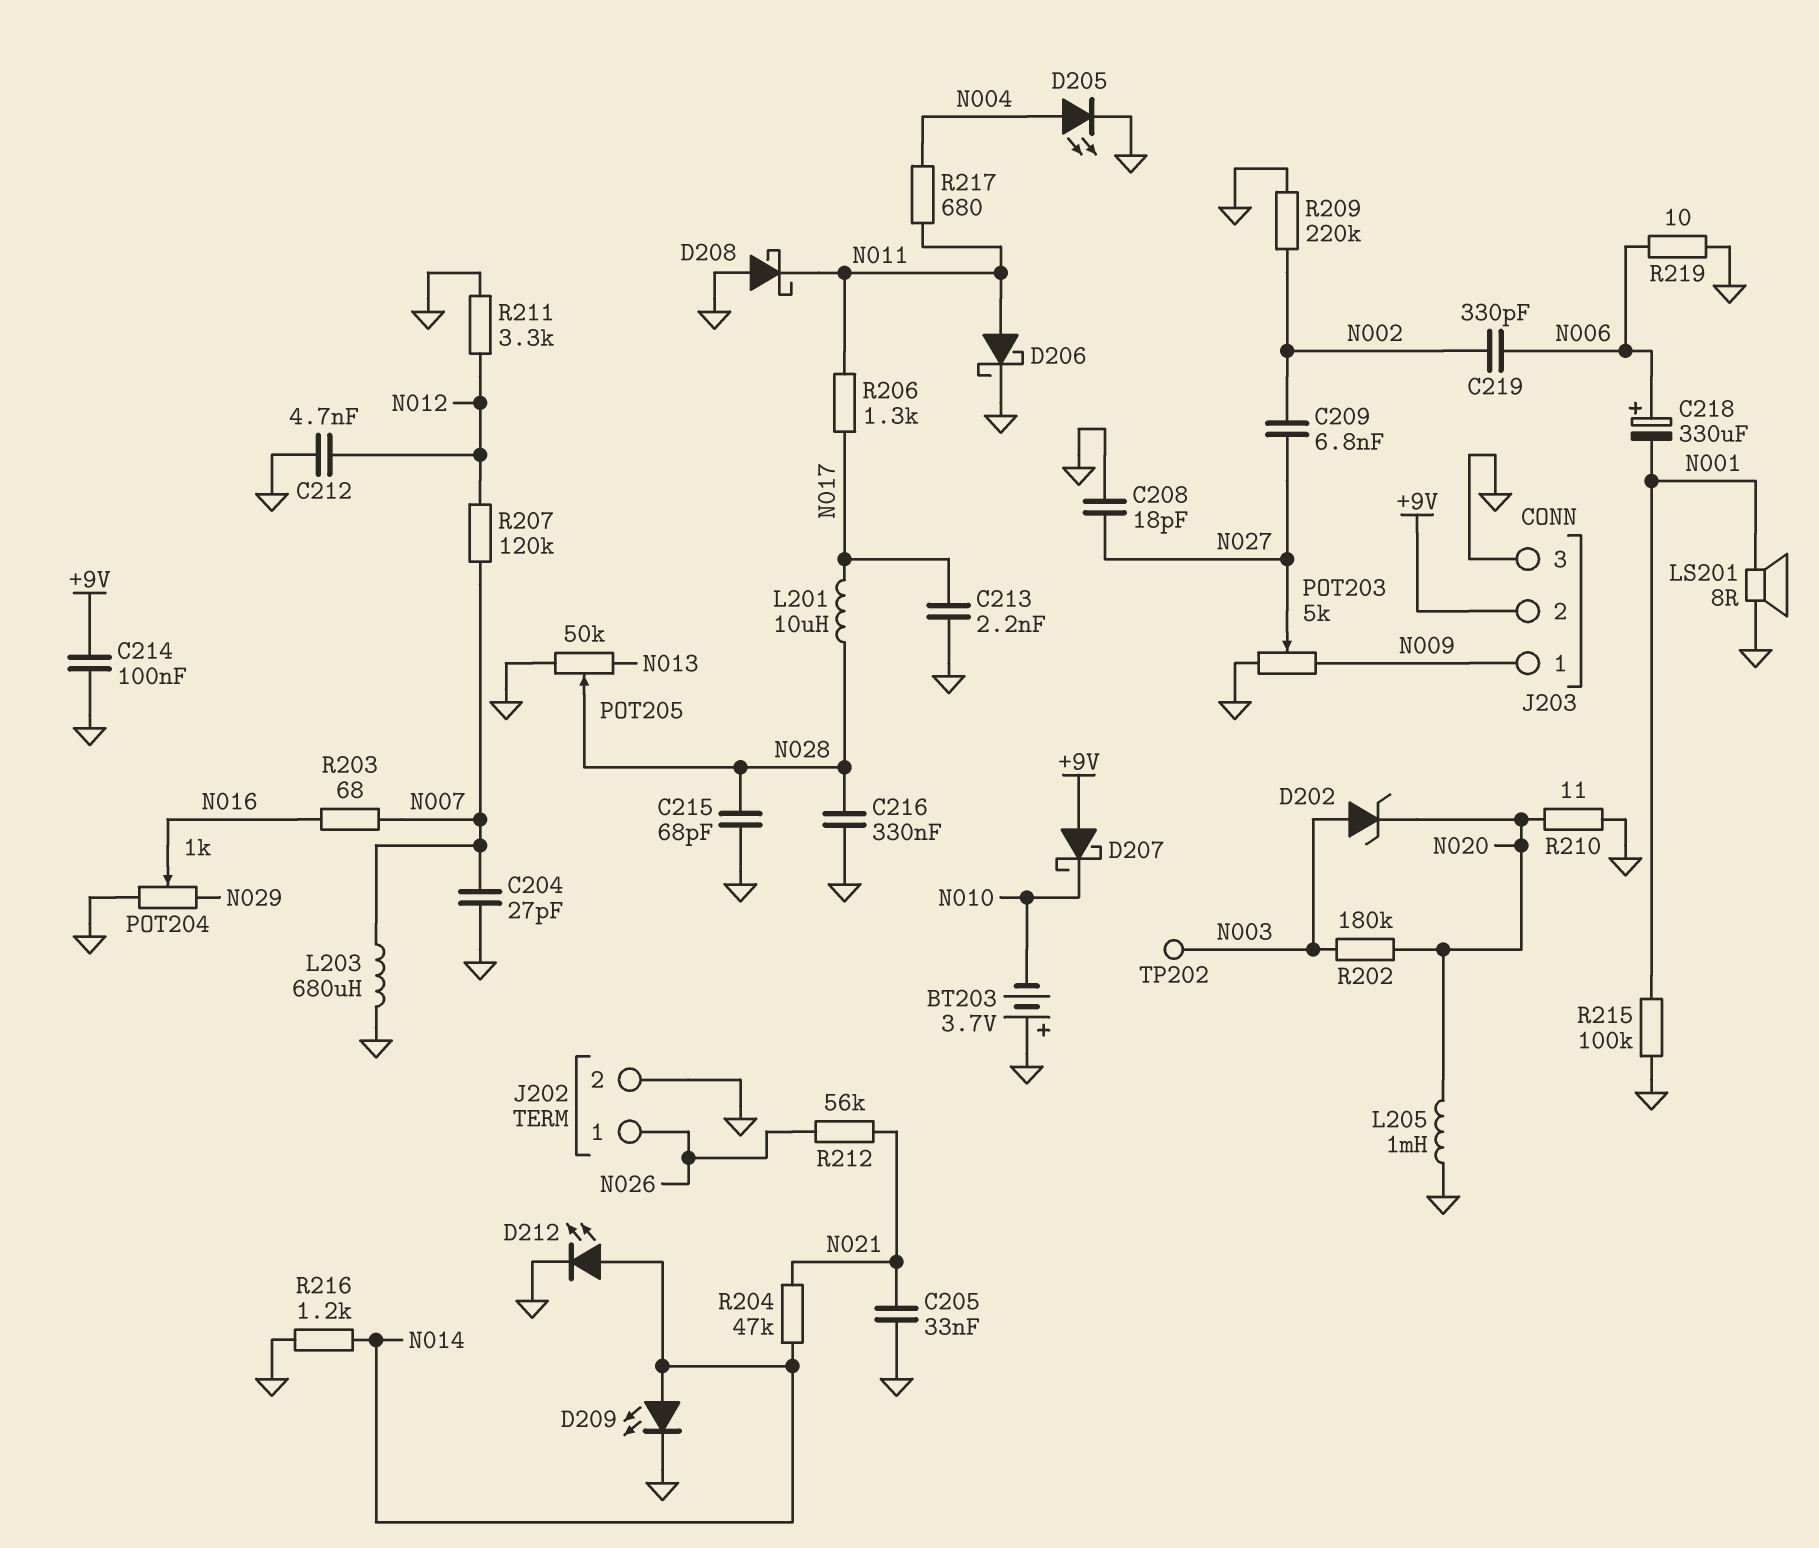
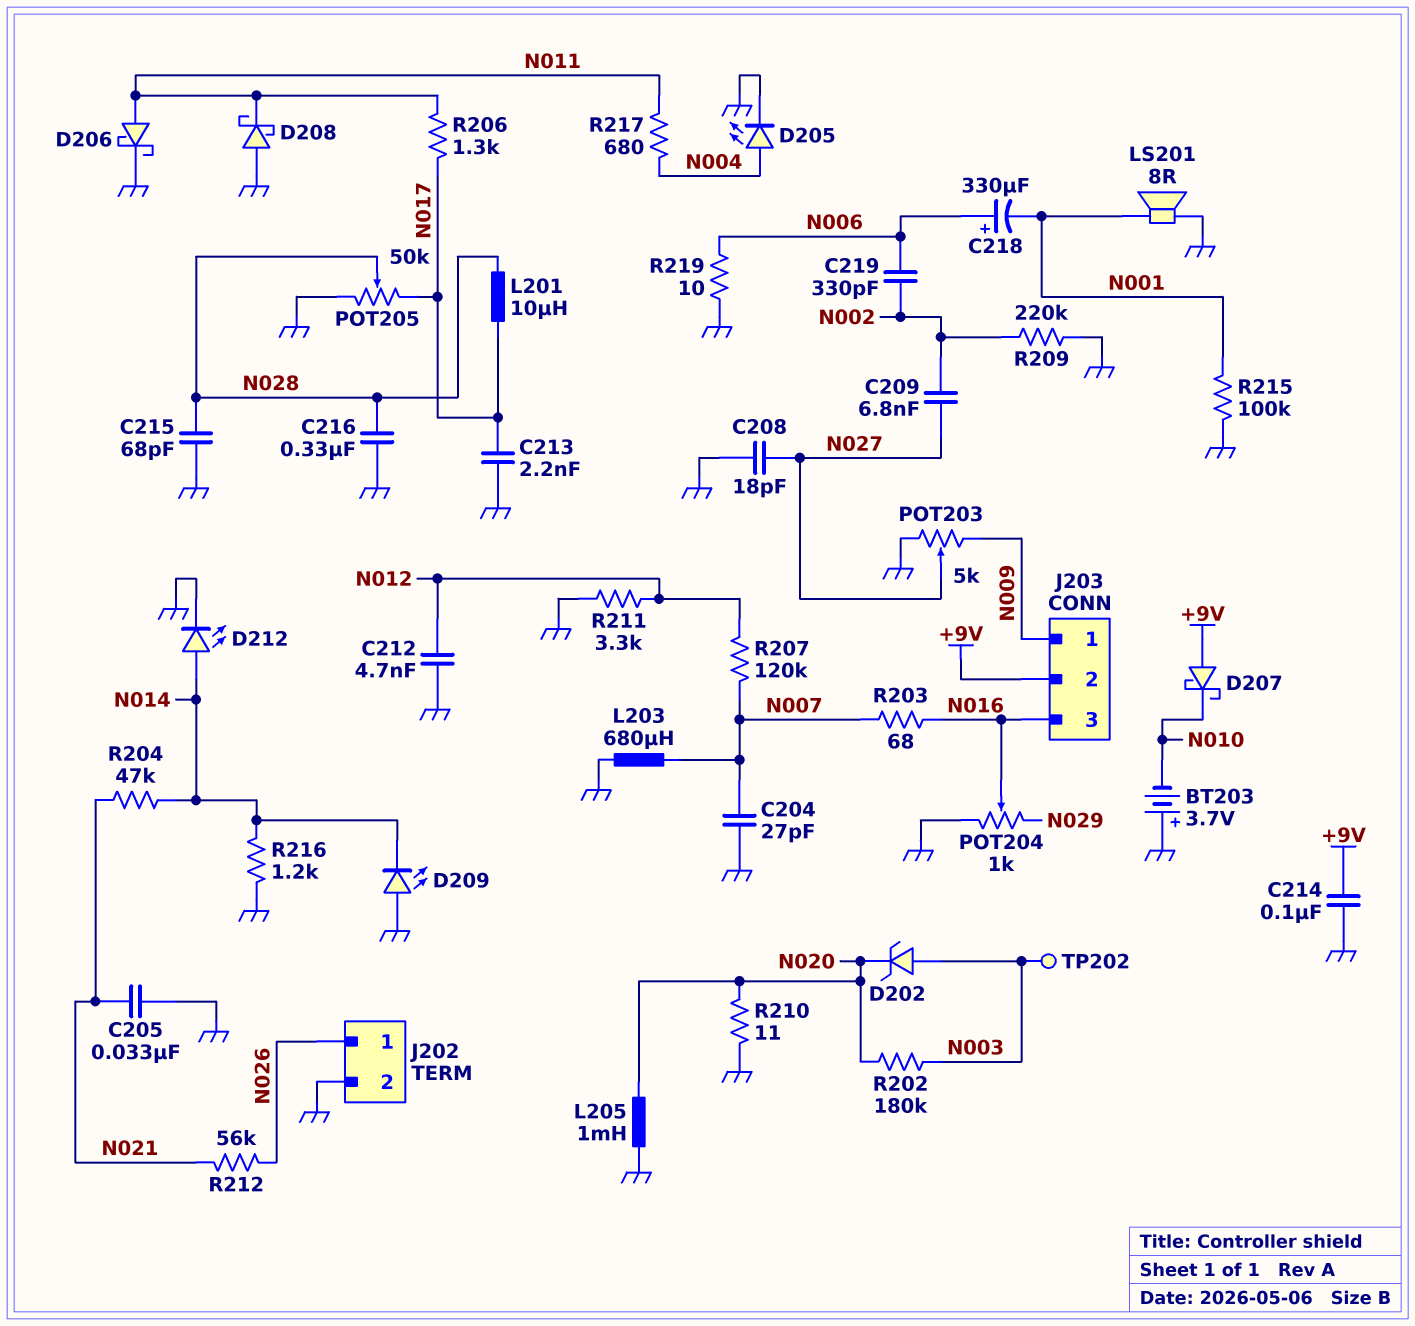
D209: LED (A N014, K GND) -> LED (A GND, K N014)
J203 pin 3: GND -> N016
POT205: 50k (GND, N013, wiper N028) -> 50k (GND, N017, wiper N028)

